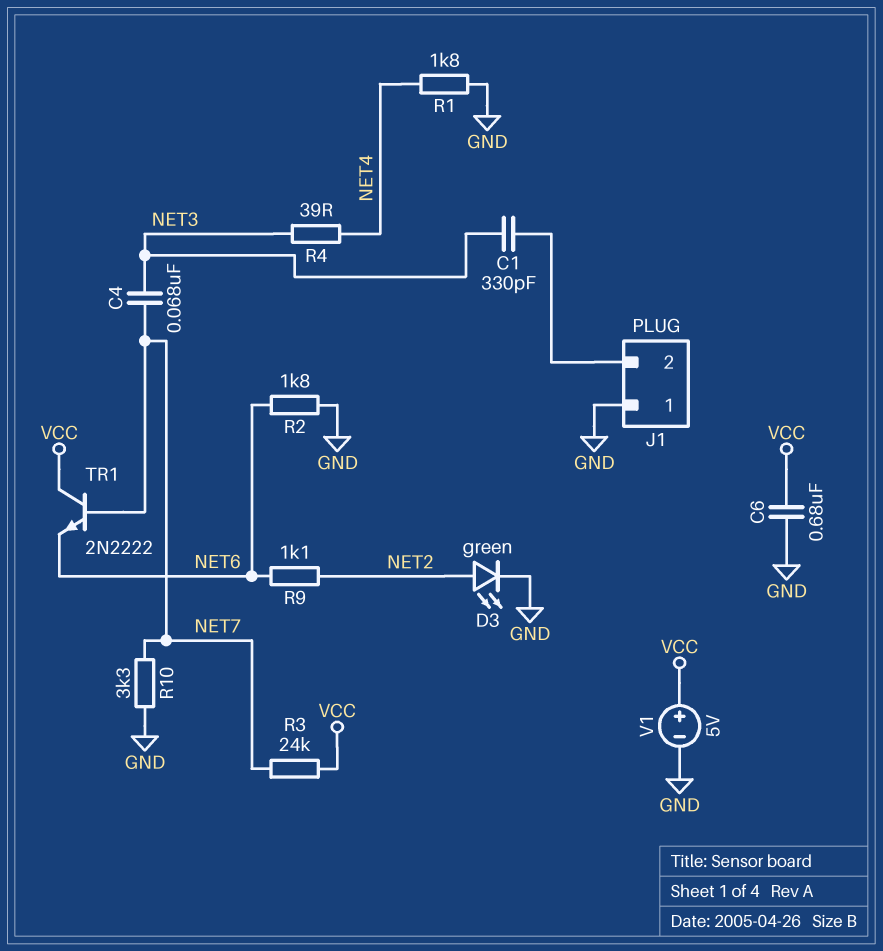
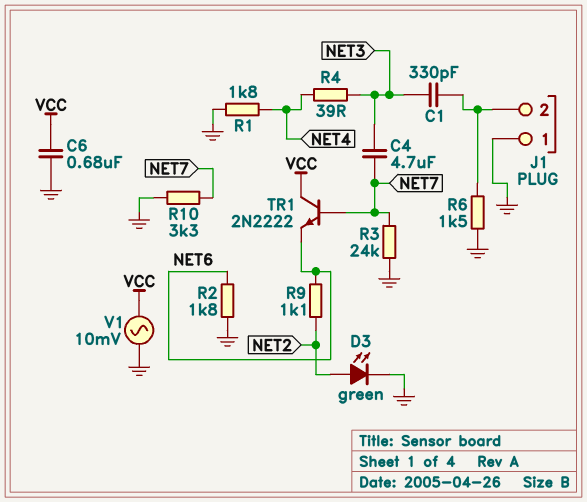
C4: 68nF (NET3, NET7) -> 4.7uF (NET3, NET7)
R3: 24k (NET7, VCC) -> 24k (GND, NET7)
R6: none -> 1.5k (GND, J1/2)
V1: 5V (plus VCC, minus GND) -> AC 10mV (GND, VCC)

